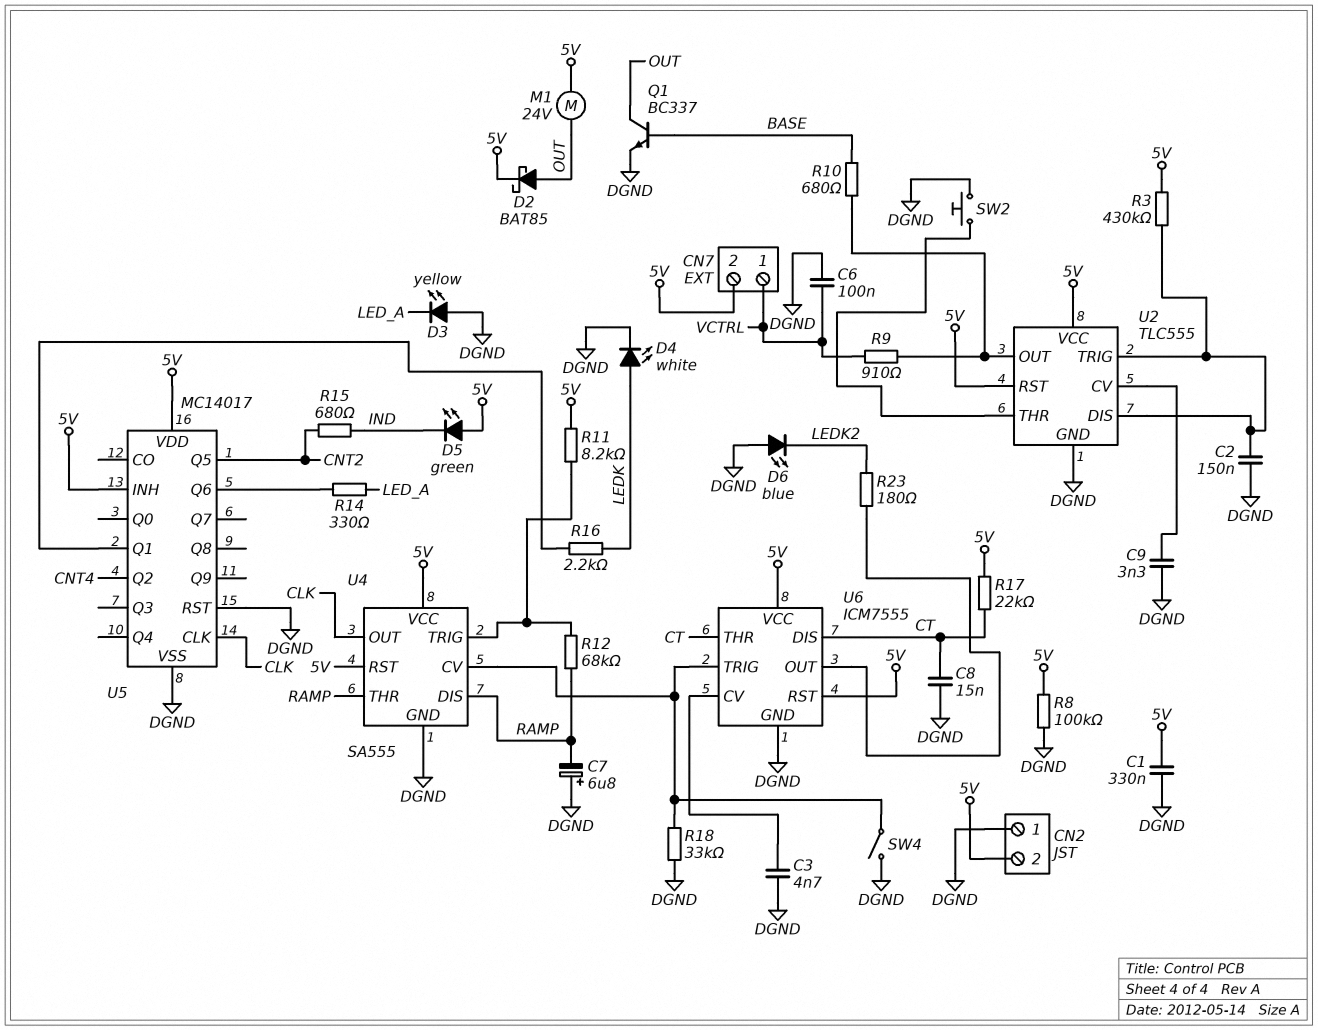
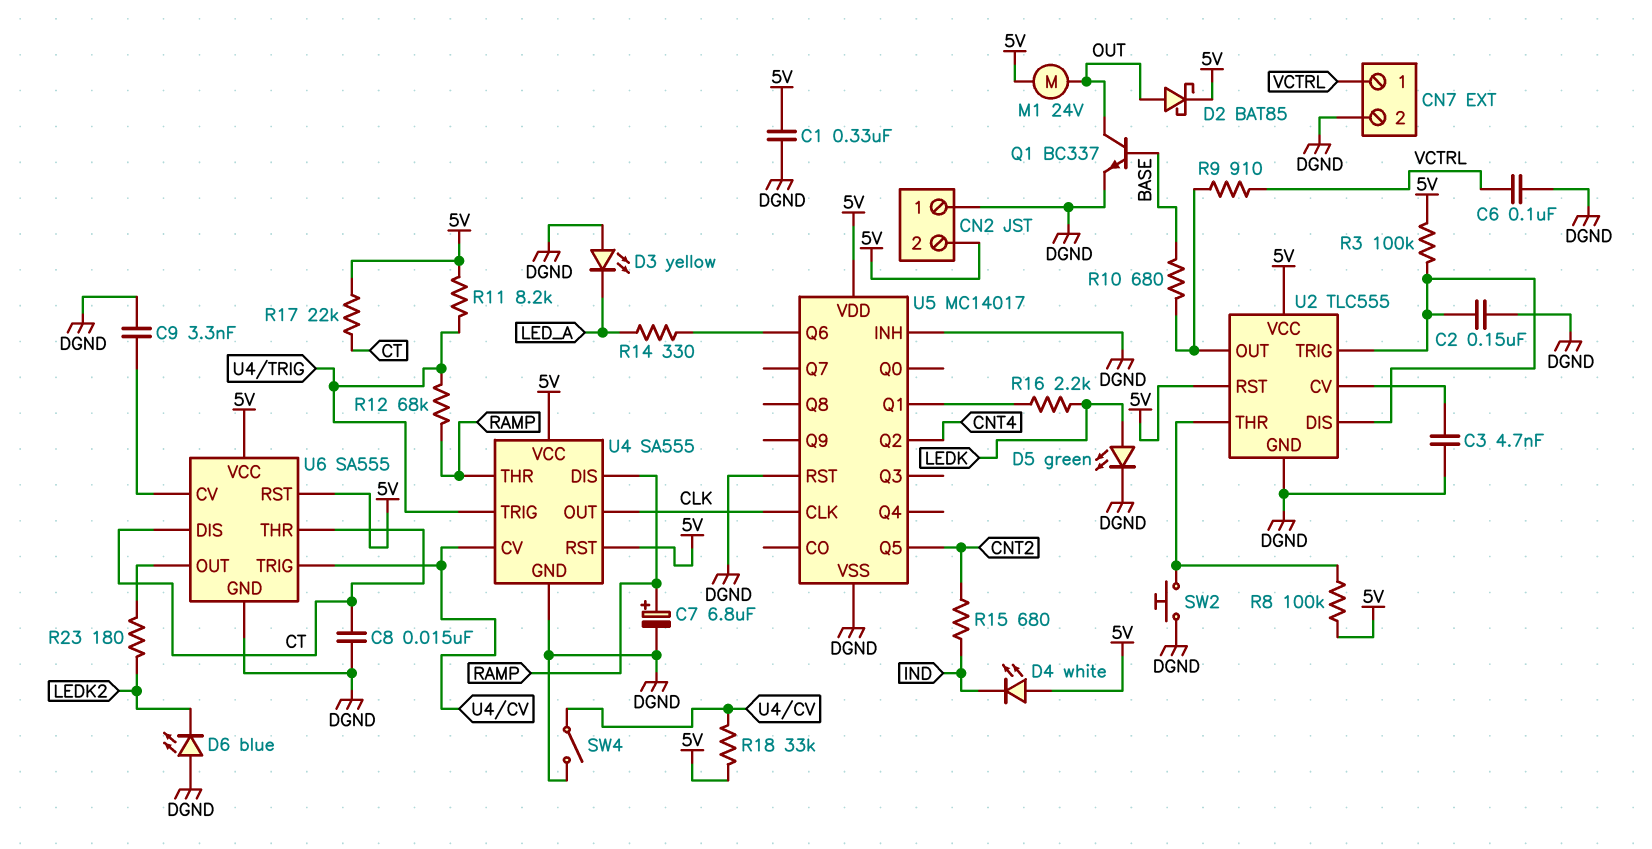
C3: 4.7nF (DGND, U6/CV) -> 4.7nF (DGND, U2/CV)
C7: 6.8uF (plus DGND, minus RAMP) -> 6.8uF (plus RAMP, minus DGND)
C9: 3.3nF (DGND, U2/CV) -> 3.3nF (DGND, U6/CV)
CN7 pin 2: 5V -> DGND
D4: LED white (A LEDK, K DGND) -> LED white (A 5V, K IND)
D5: LED green (A 5V, K IND) -> LED green (A LEDK, K DGND)
R3: 430k (5V, U2/DIS) -> 100k (5V, U2/DIS)
R8: 100k (5V, DGND) -> 100k (5V, U2/THR)
R18: 33k (DGND, U4/CV) -> 33k (5V, U4/CV)
U5 pin INH: 5V -> DGND
U6: ICM7555 -> SA555

